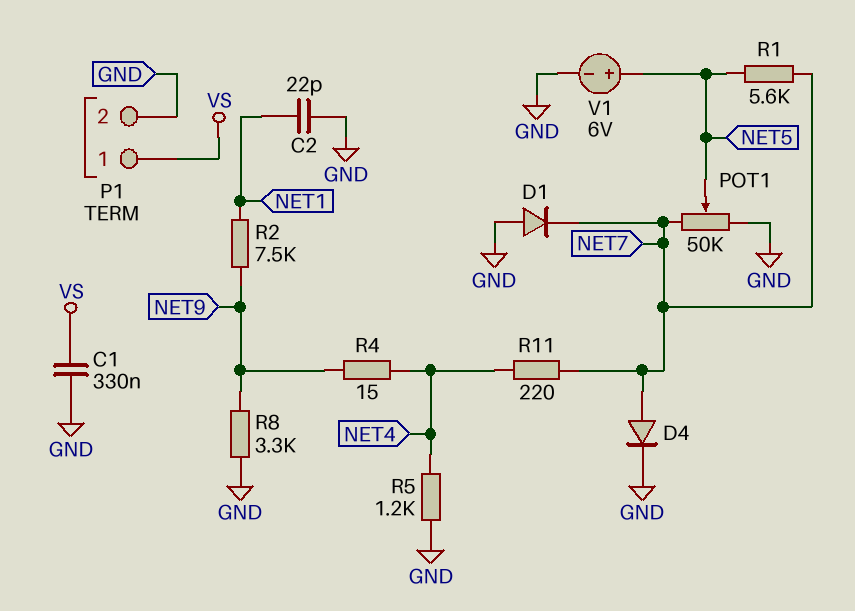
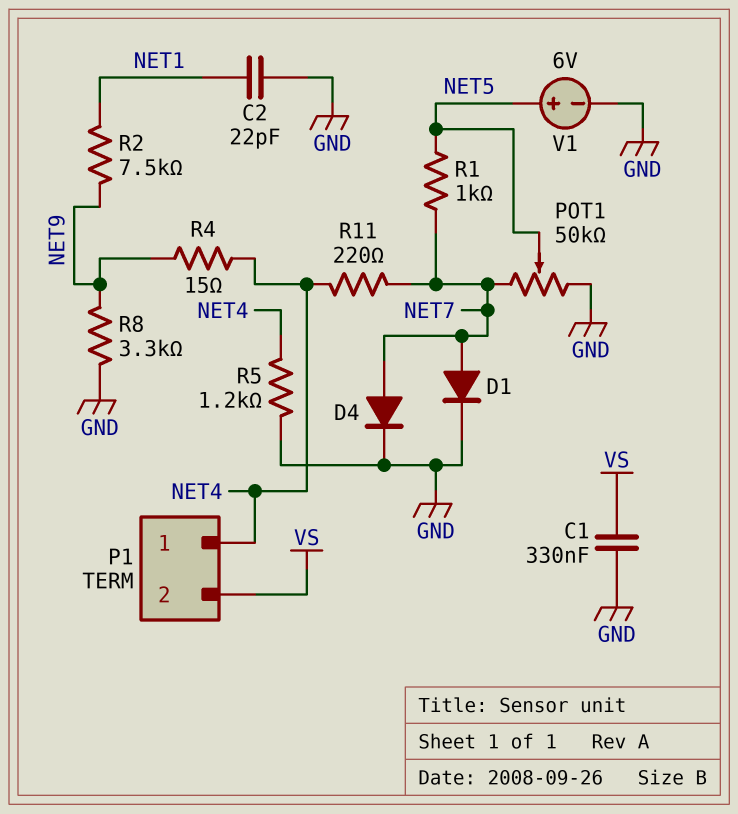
D1: diode (A GND, K NET7) -> diode (A NET7, K GND)
P1 pin 1: VS -> NET4
P1 pin 2: GND -> VS
R1: 5.6k (NET5, NET7) -> 1k (NET5, NET7)

